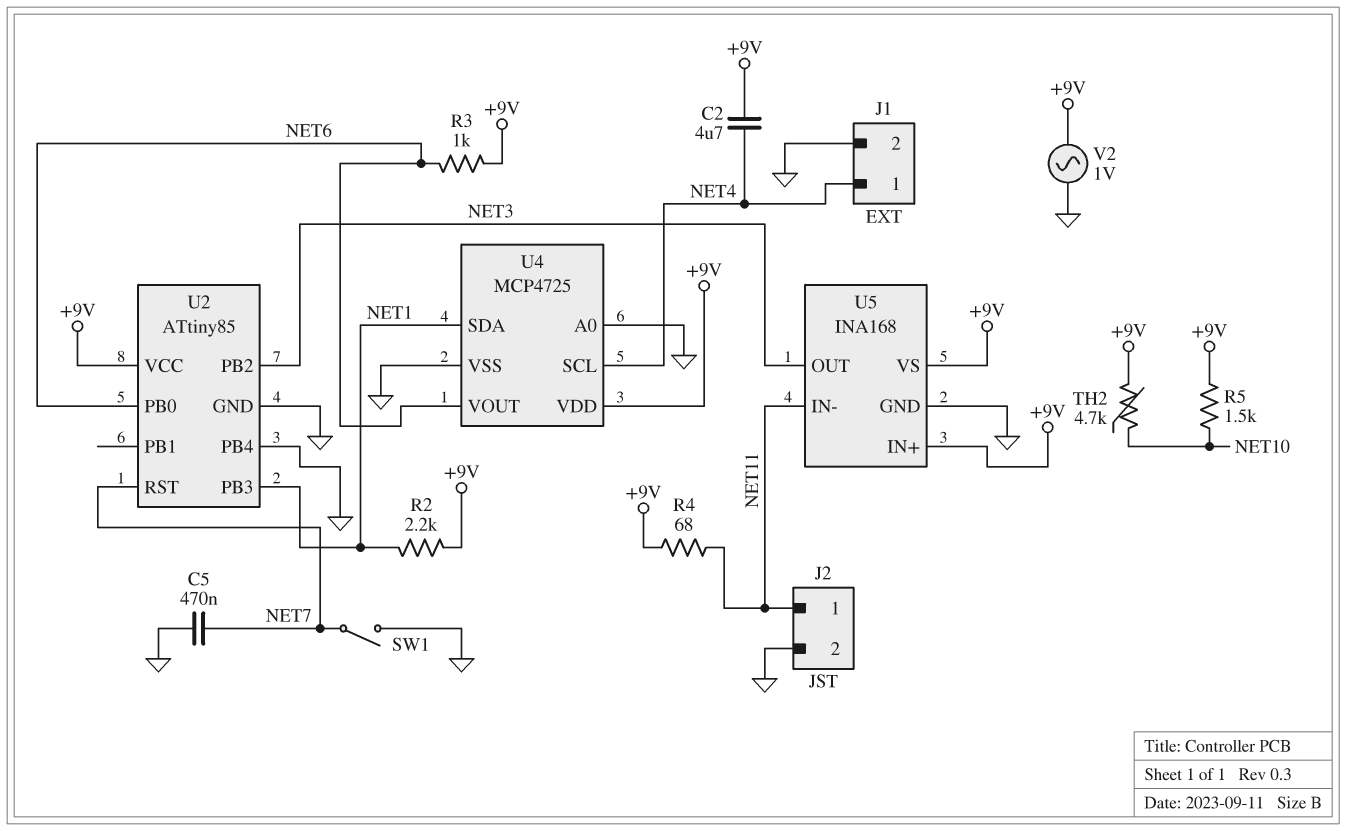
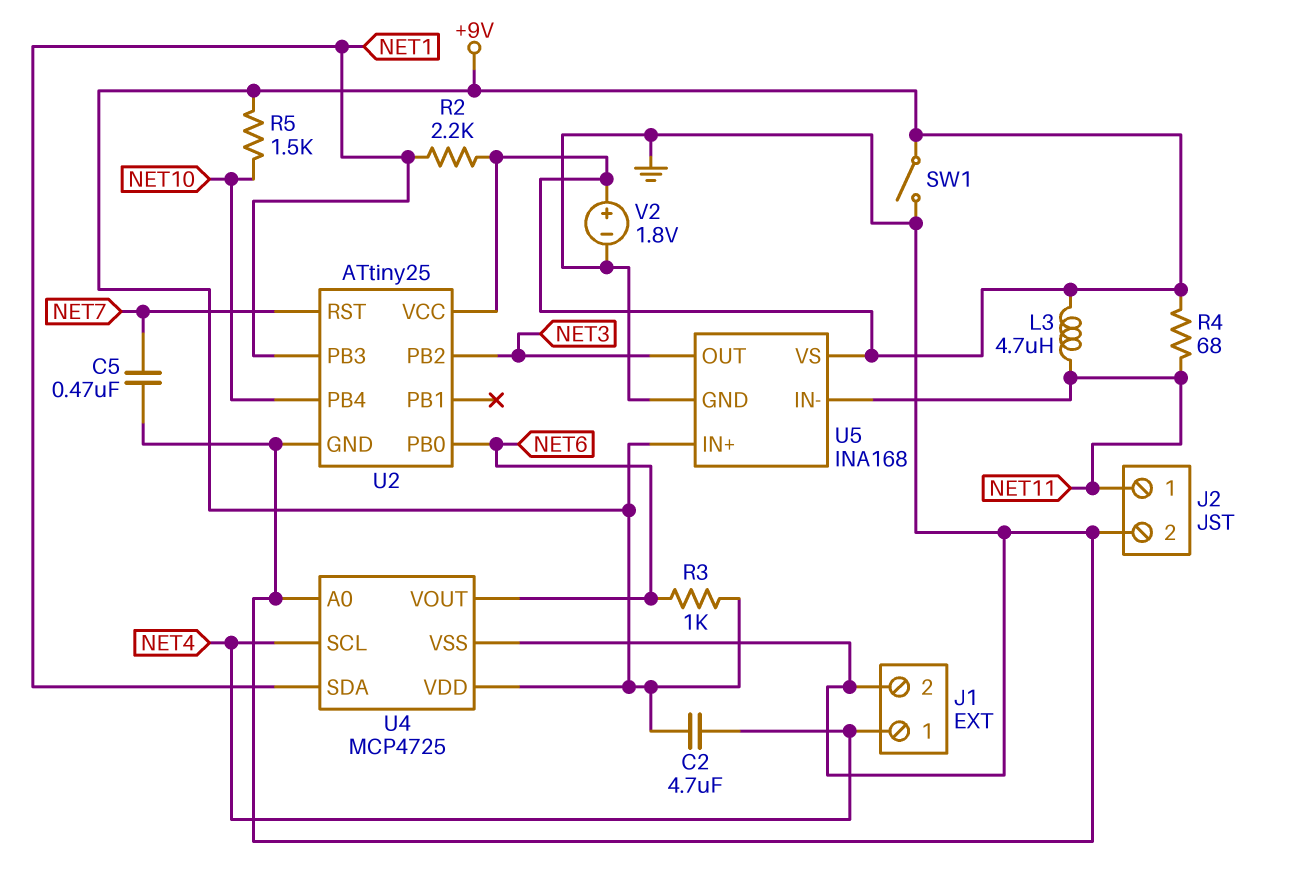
L3: none -> 4.7uH (+9V, NET11)
SW1: switch (GND, NET7) -> switch (+9V, GND)
TH2: 4.7k (+9V, NET10) -> none
U2: ATtiny85 -> ATtiny25
U2 pin PB4: GND -> NET10
V2: AC 1V (+9V, GND) -> 1.8V (plus +9V, minus GND)

